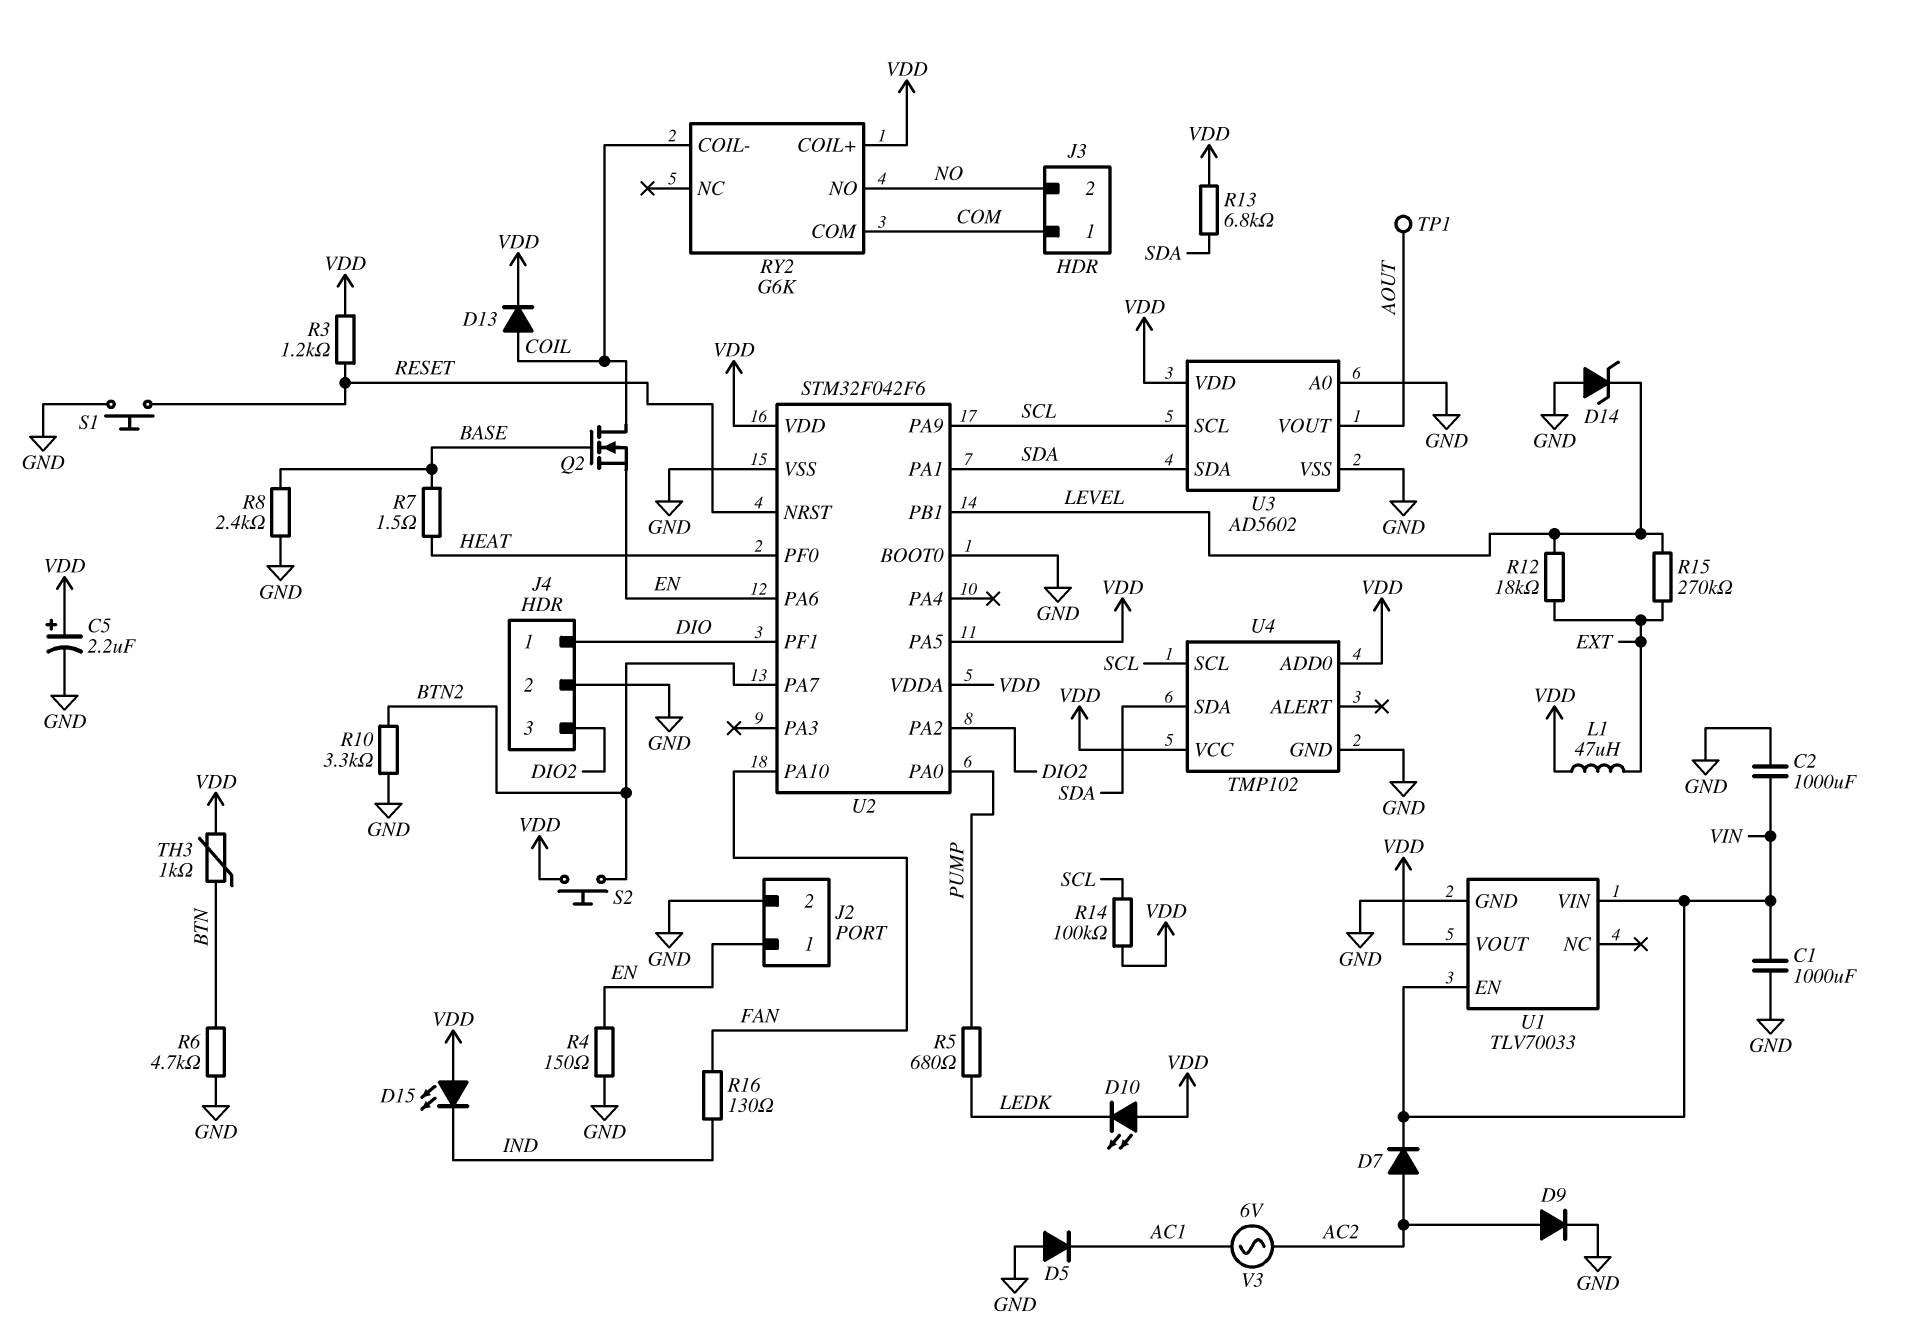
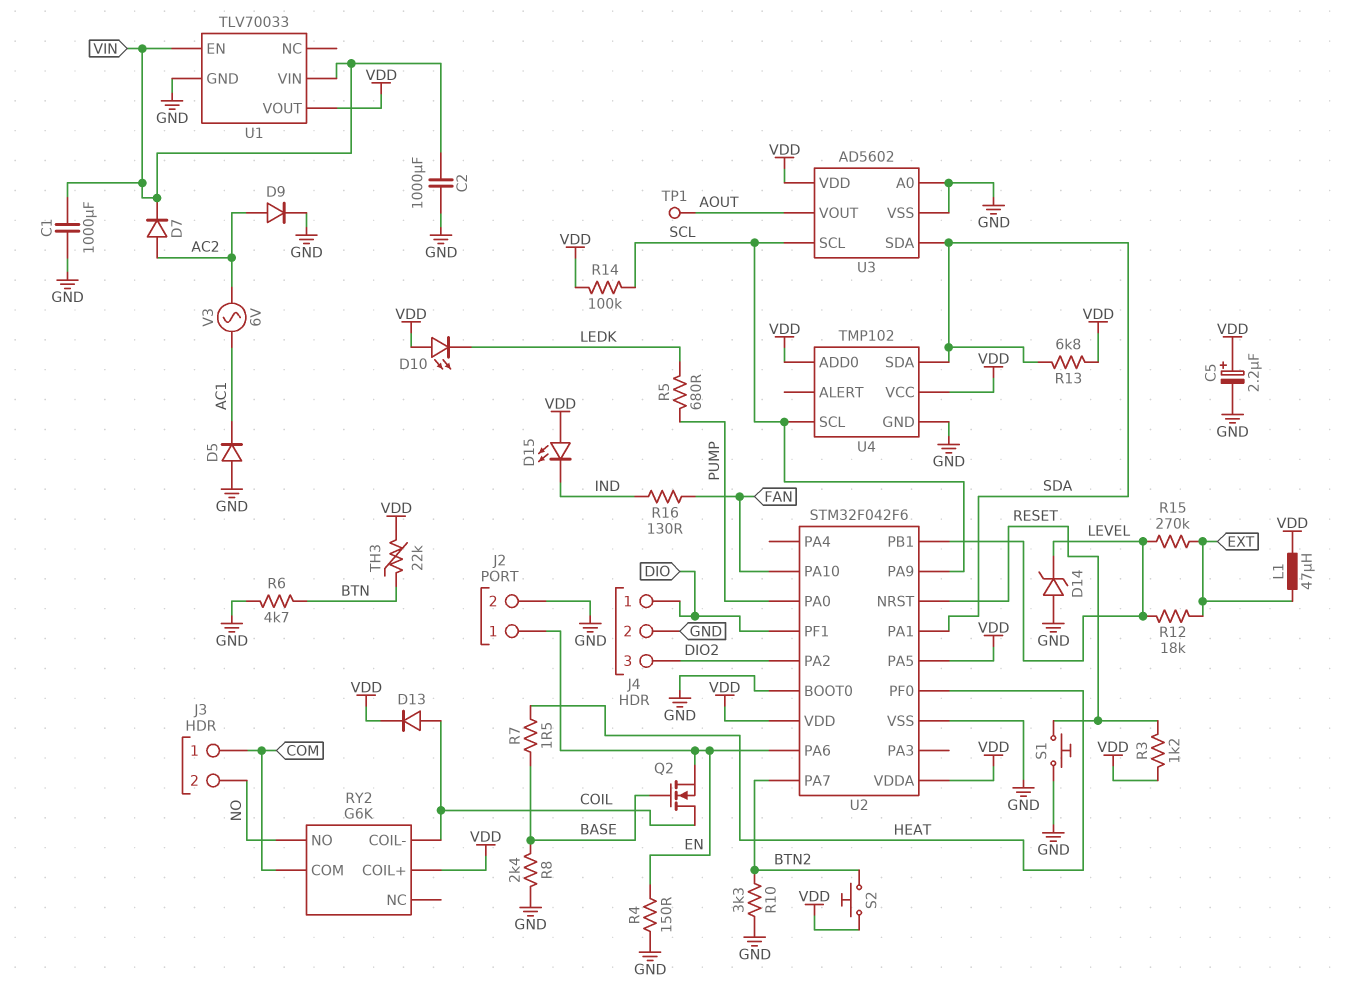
TH3: 1k (BTN, VDD) -> 22k (BTN, VDD)

